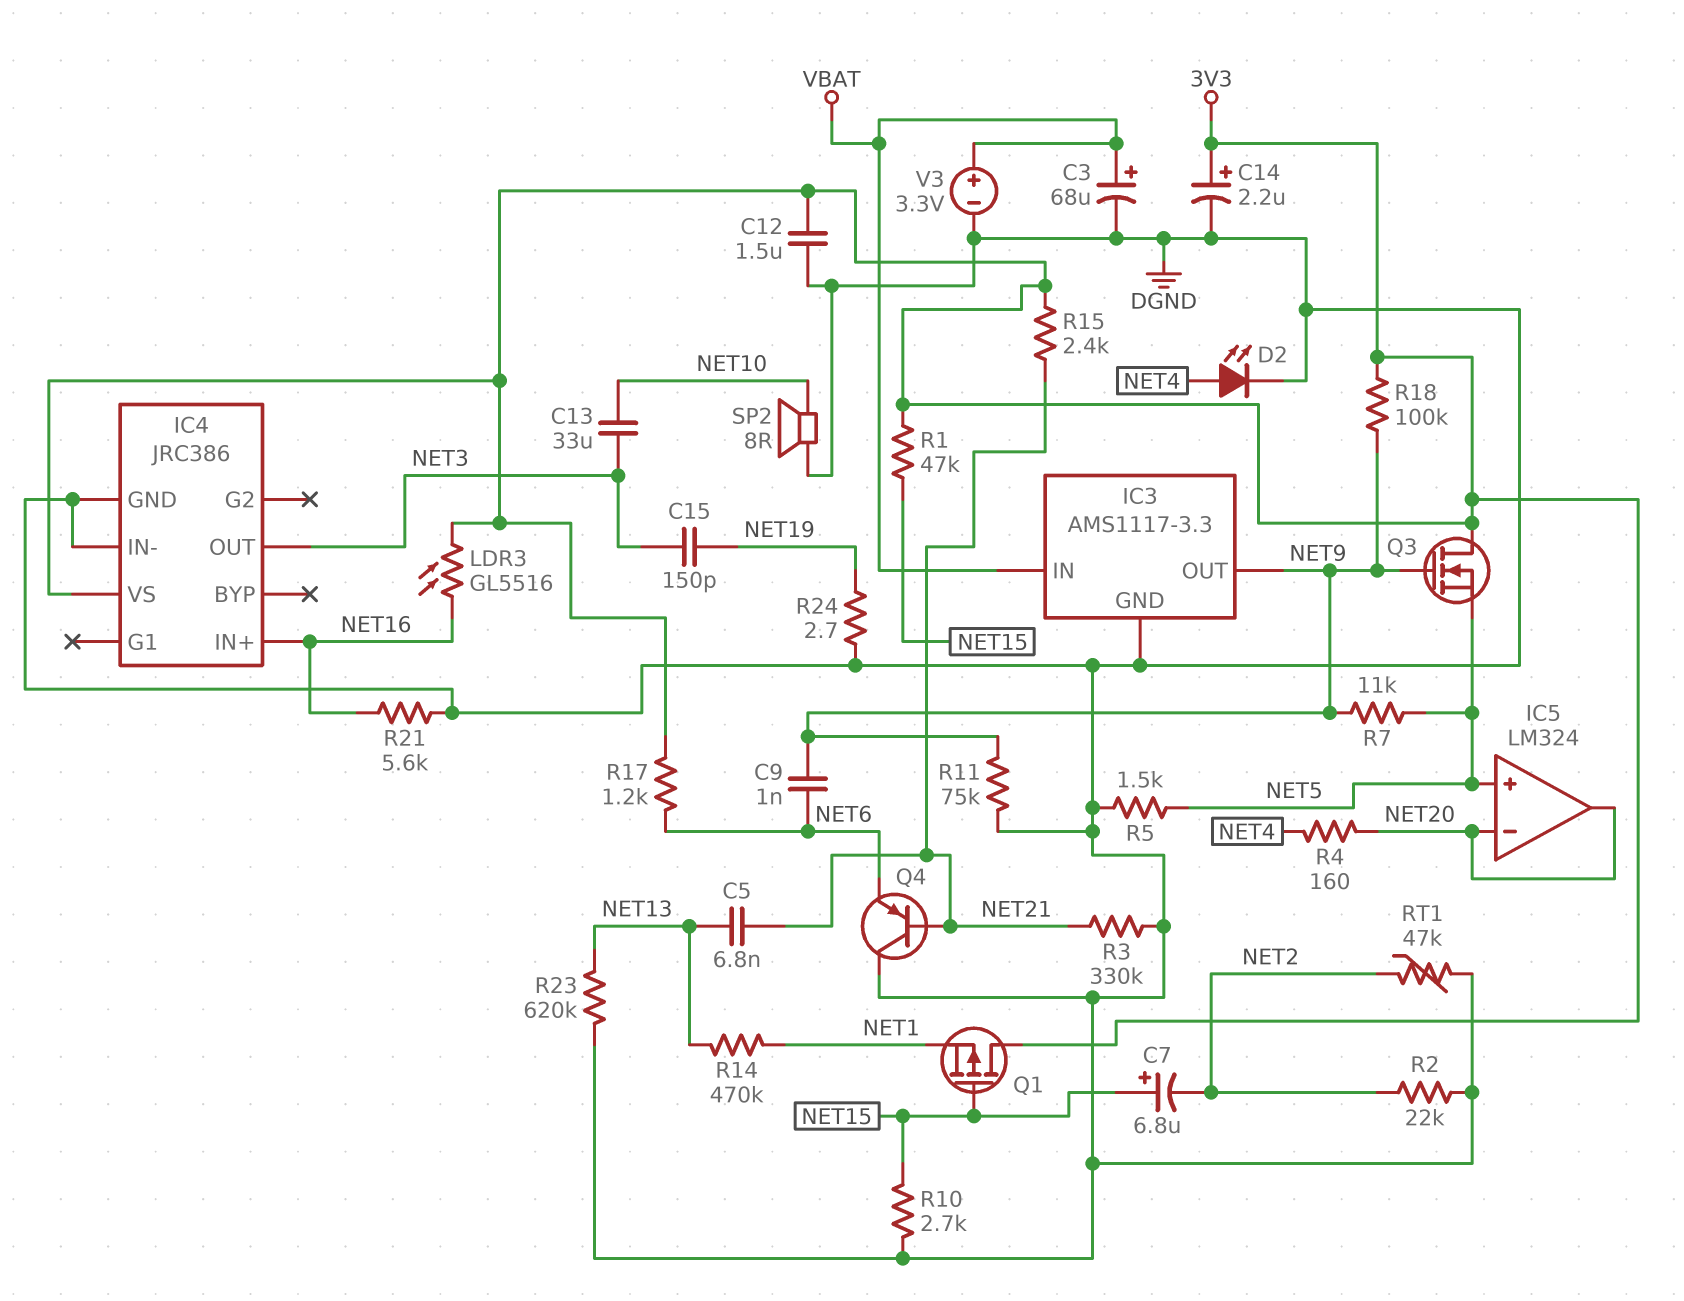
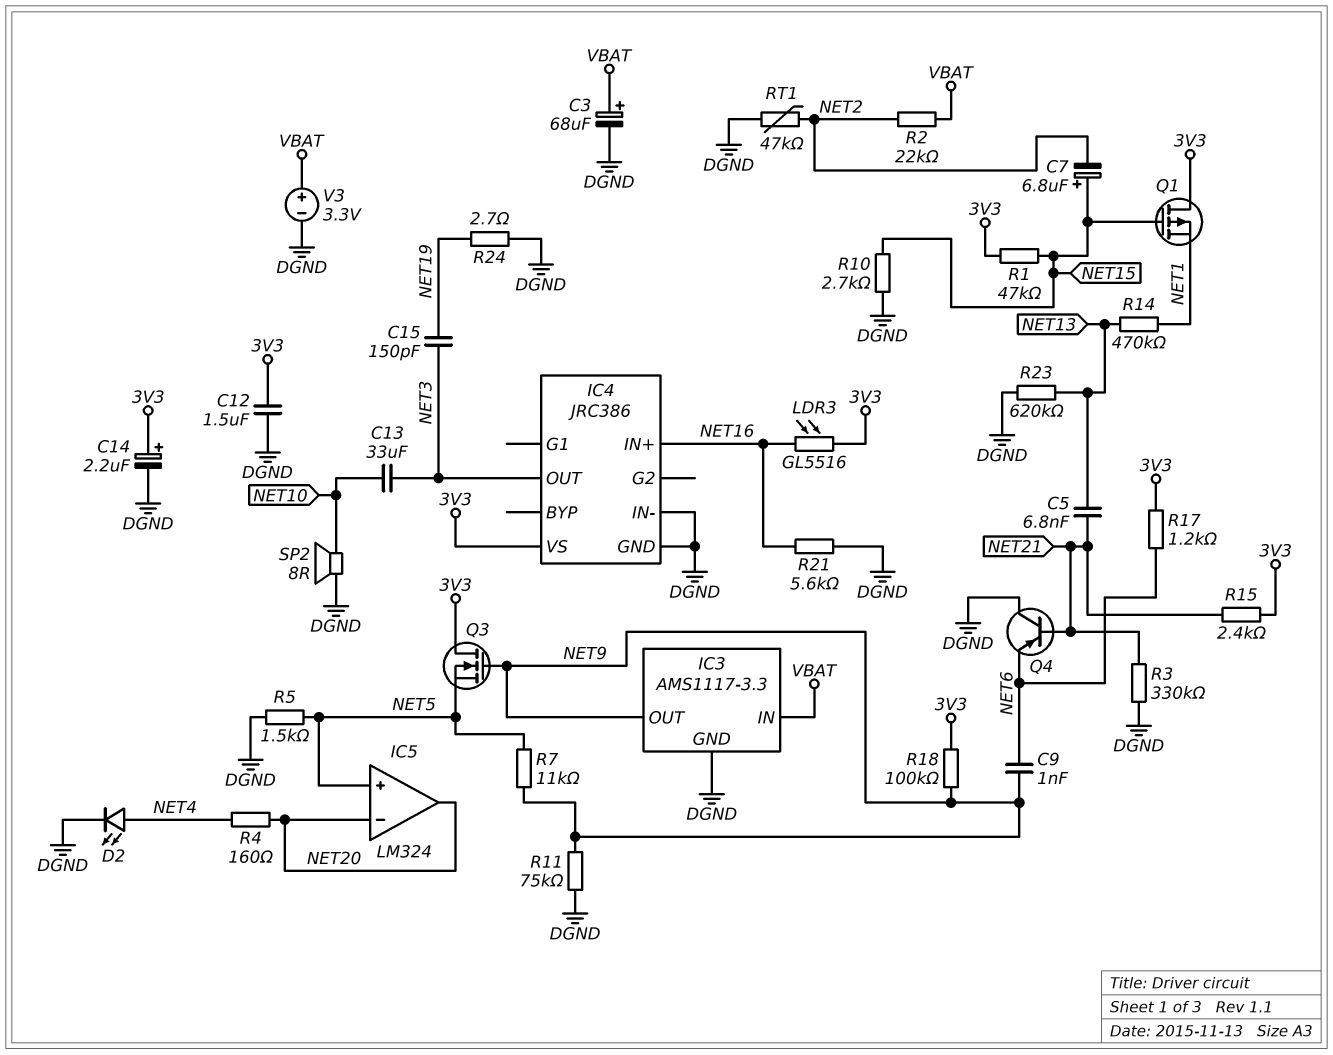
R2: 22k (DGND, NET2) -> 22k (NET2, VBAT)

